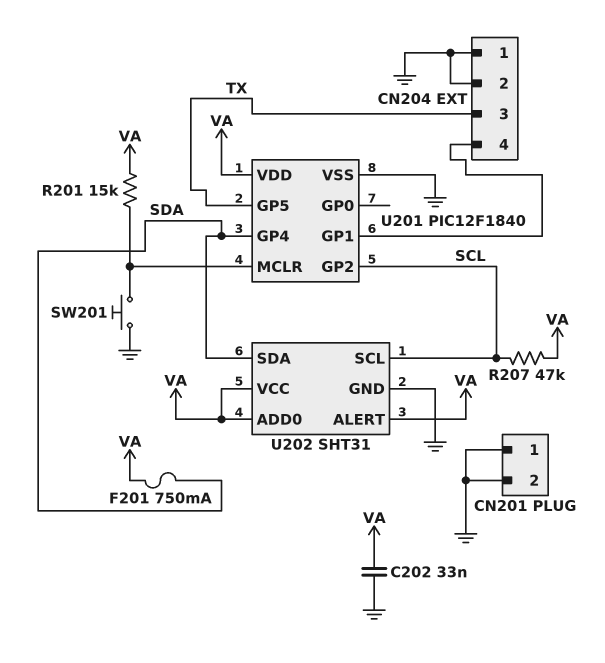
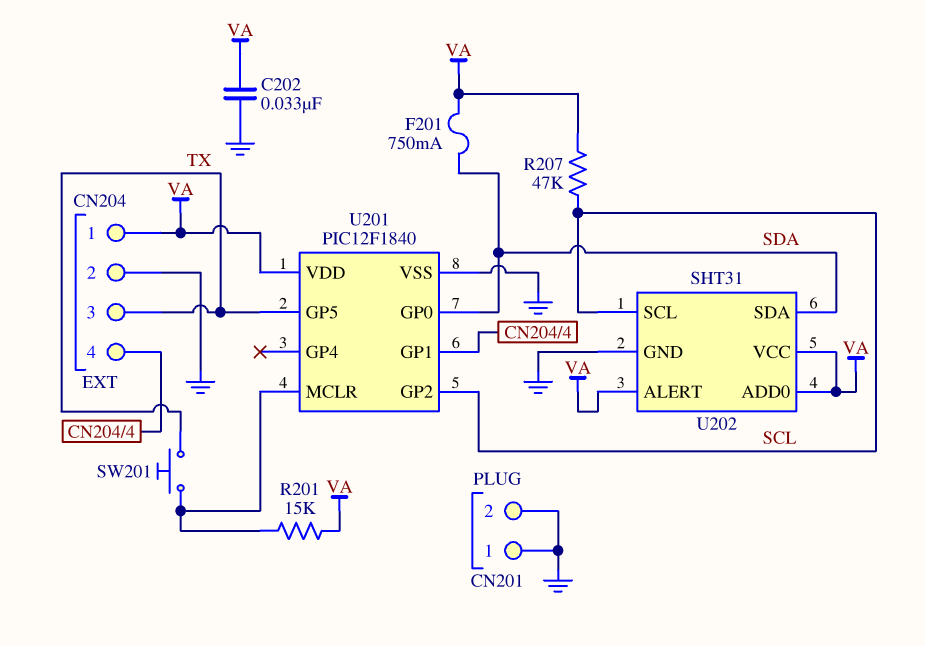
CN204 pin 1: GND -> VA
SW201: button (GND, U201/MCLR) -> button (TX, U201/MCLR)
U201 pin GP0: none -> SDA
U201 pin GP4: SDA -> none

